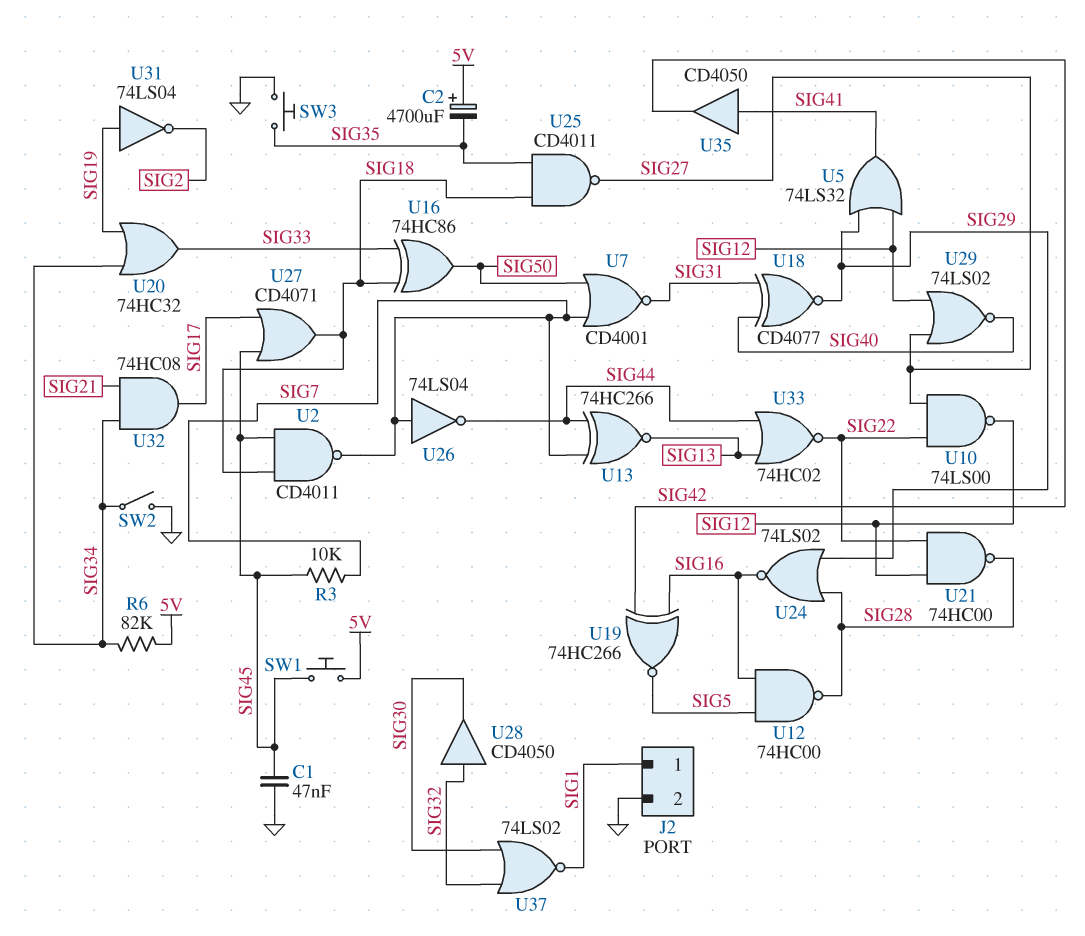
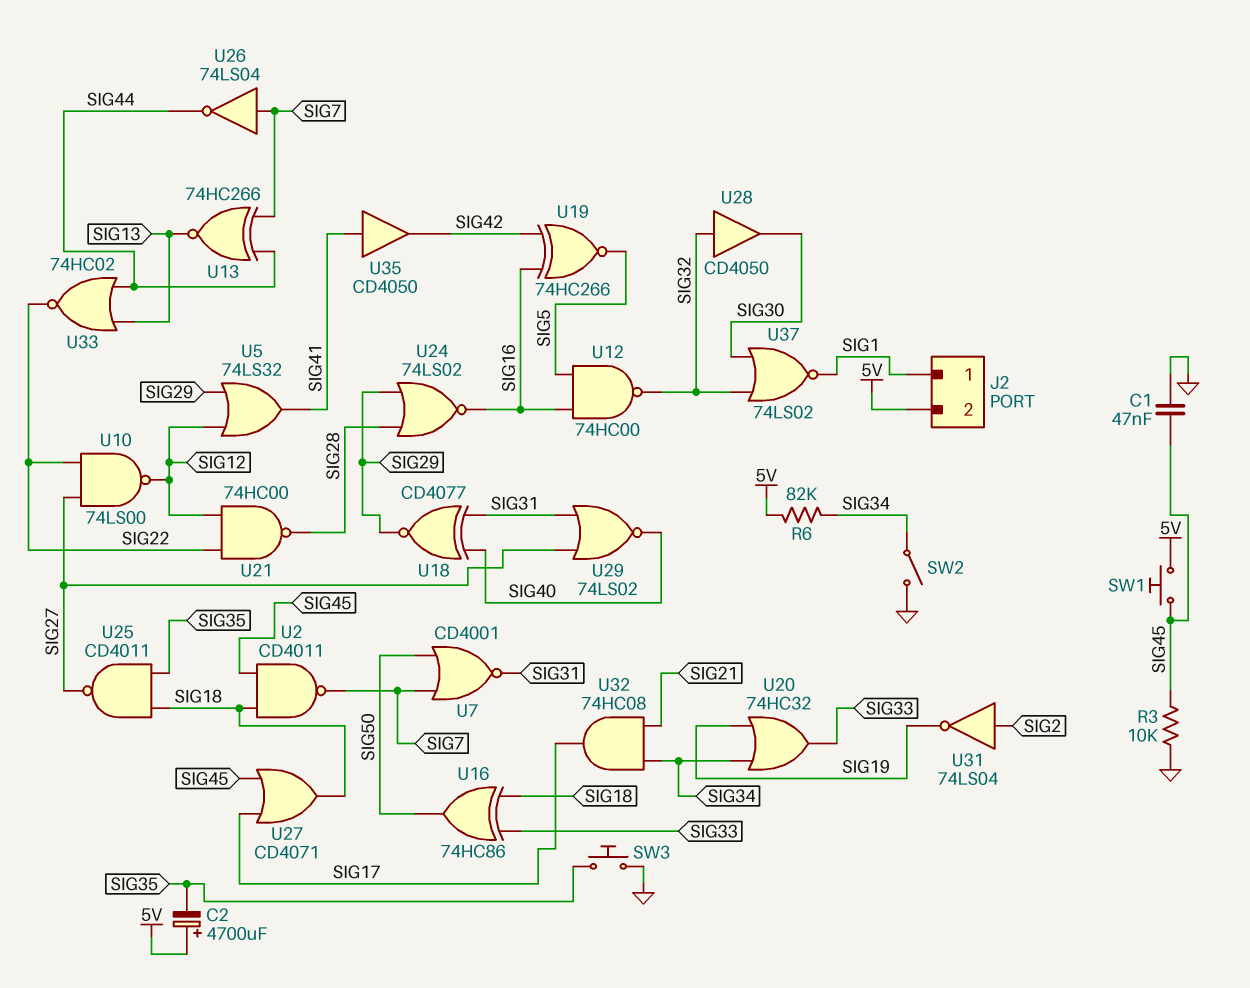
J2 pin 2: GND -> 5V
R3: 10k (SIG7, SIG45) -> 10k (GND, SIG45)
U12: NAND 74HC00 (in SIG5, in SIG16, out SIG28) -> NAND 74HC00 (in SIG5, in SIG16, out SIG32)
U29: NOR 74LS02 (in SIG12, in SIG27, out SIG40) -> NOR 74LS02 (in SIG27, in SIG31, out SIG40)
U31: NOT 74LS04 (in SIG19, out SIG2) -> NOT 74LS04 (in SIG2, out SIG19)

